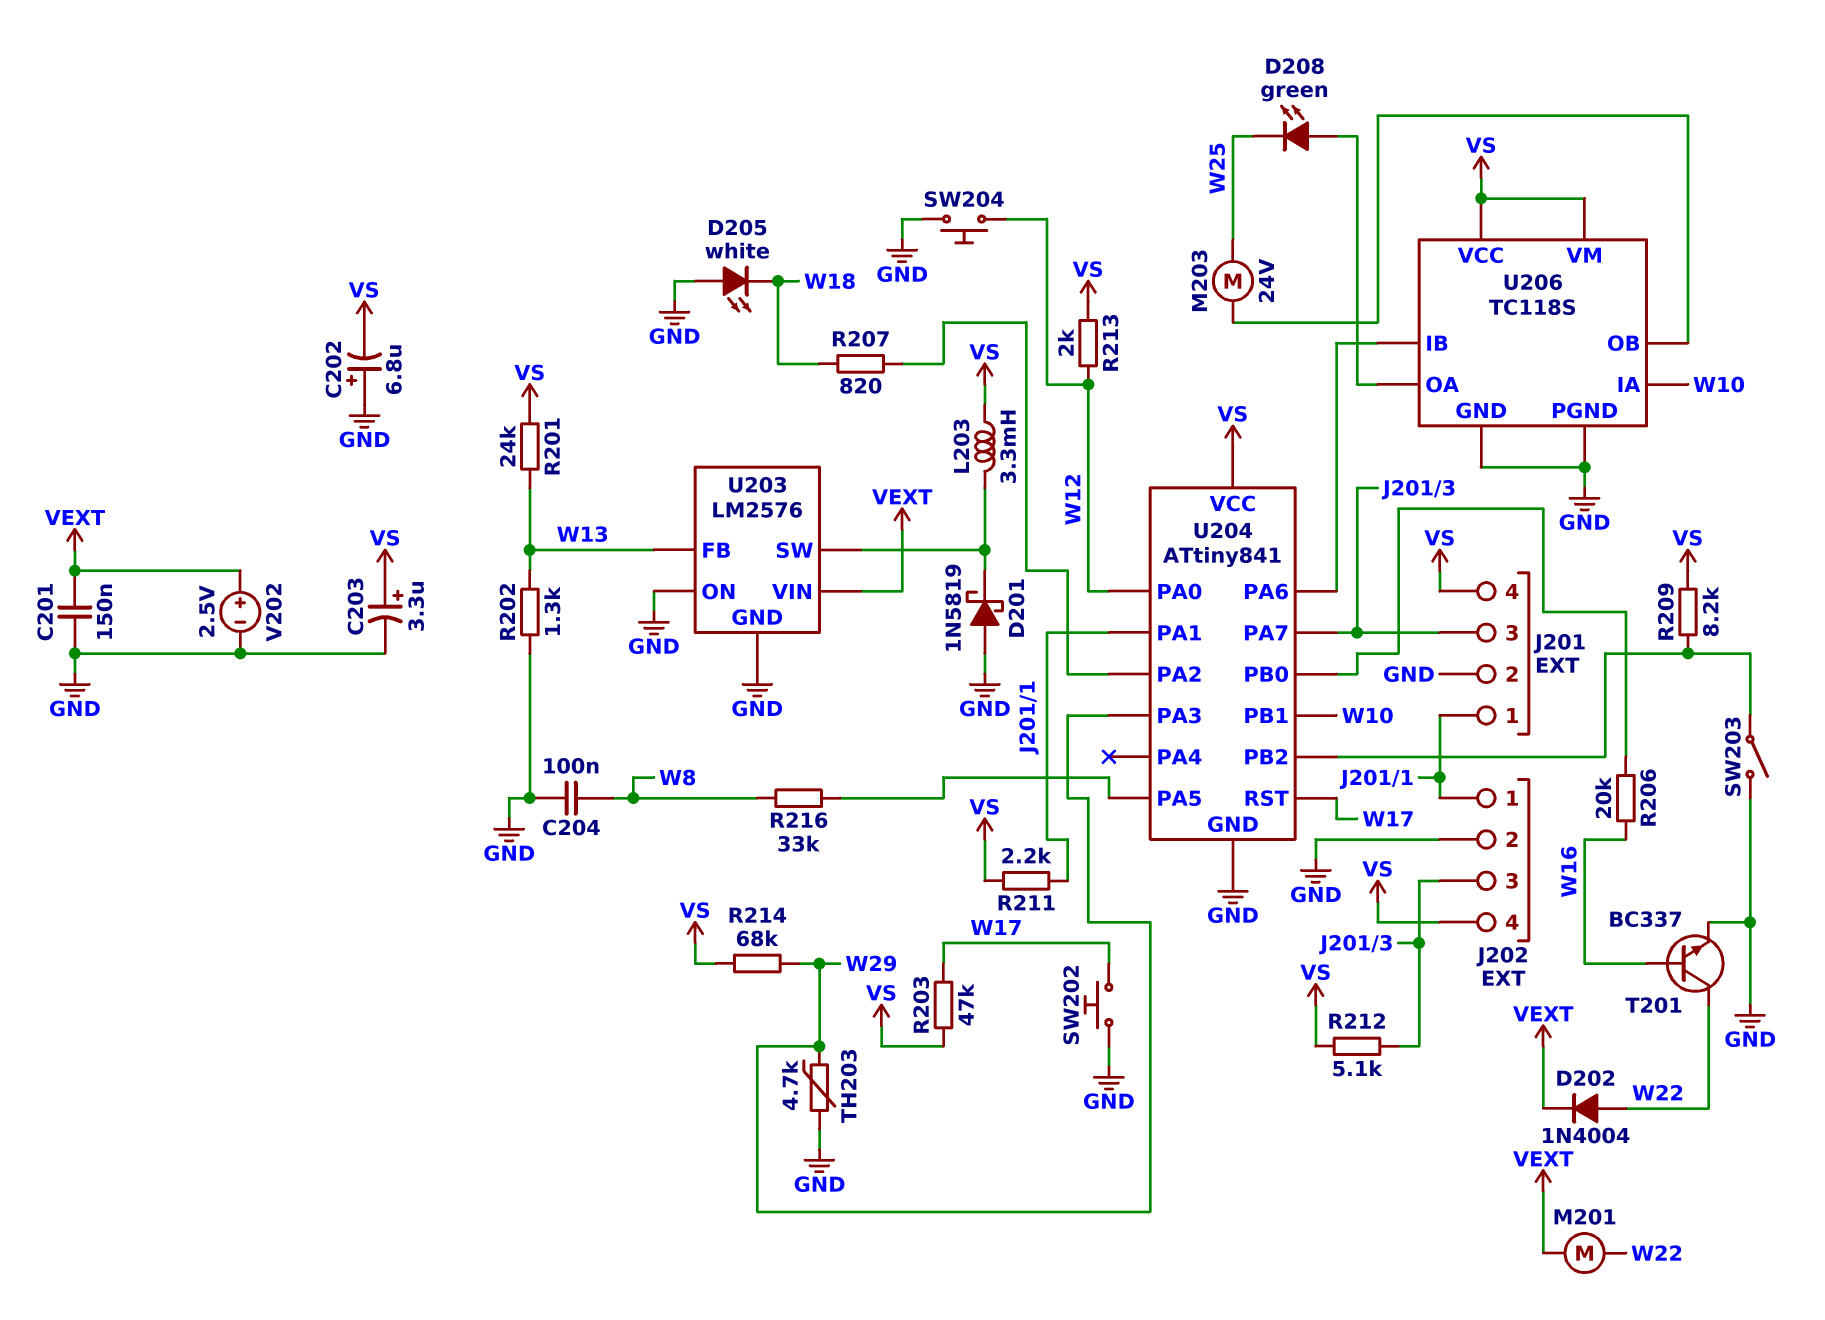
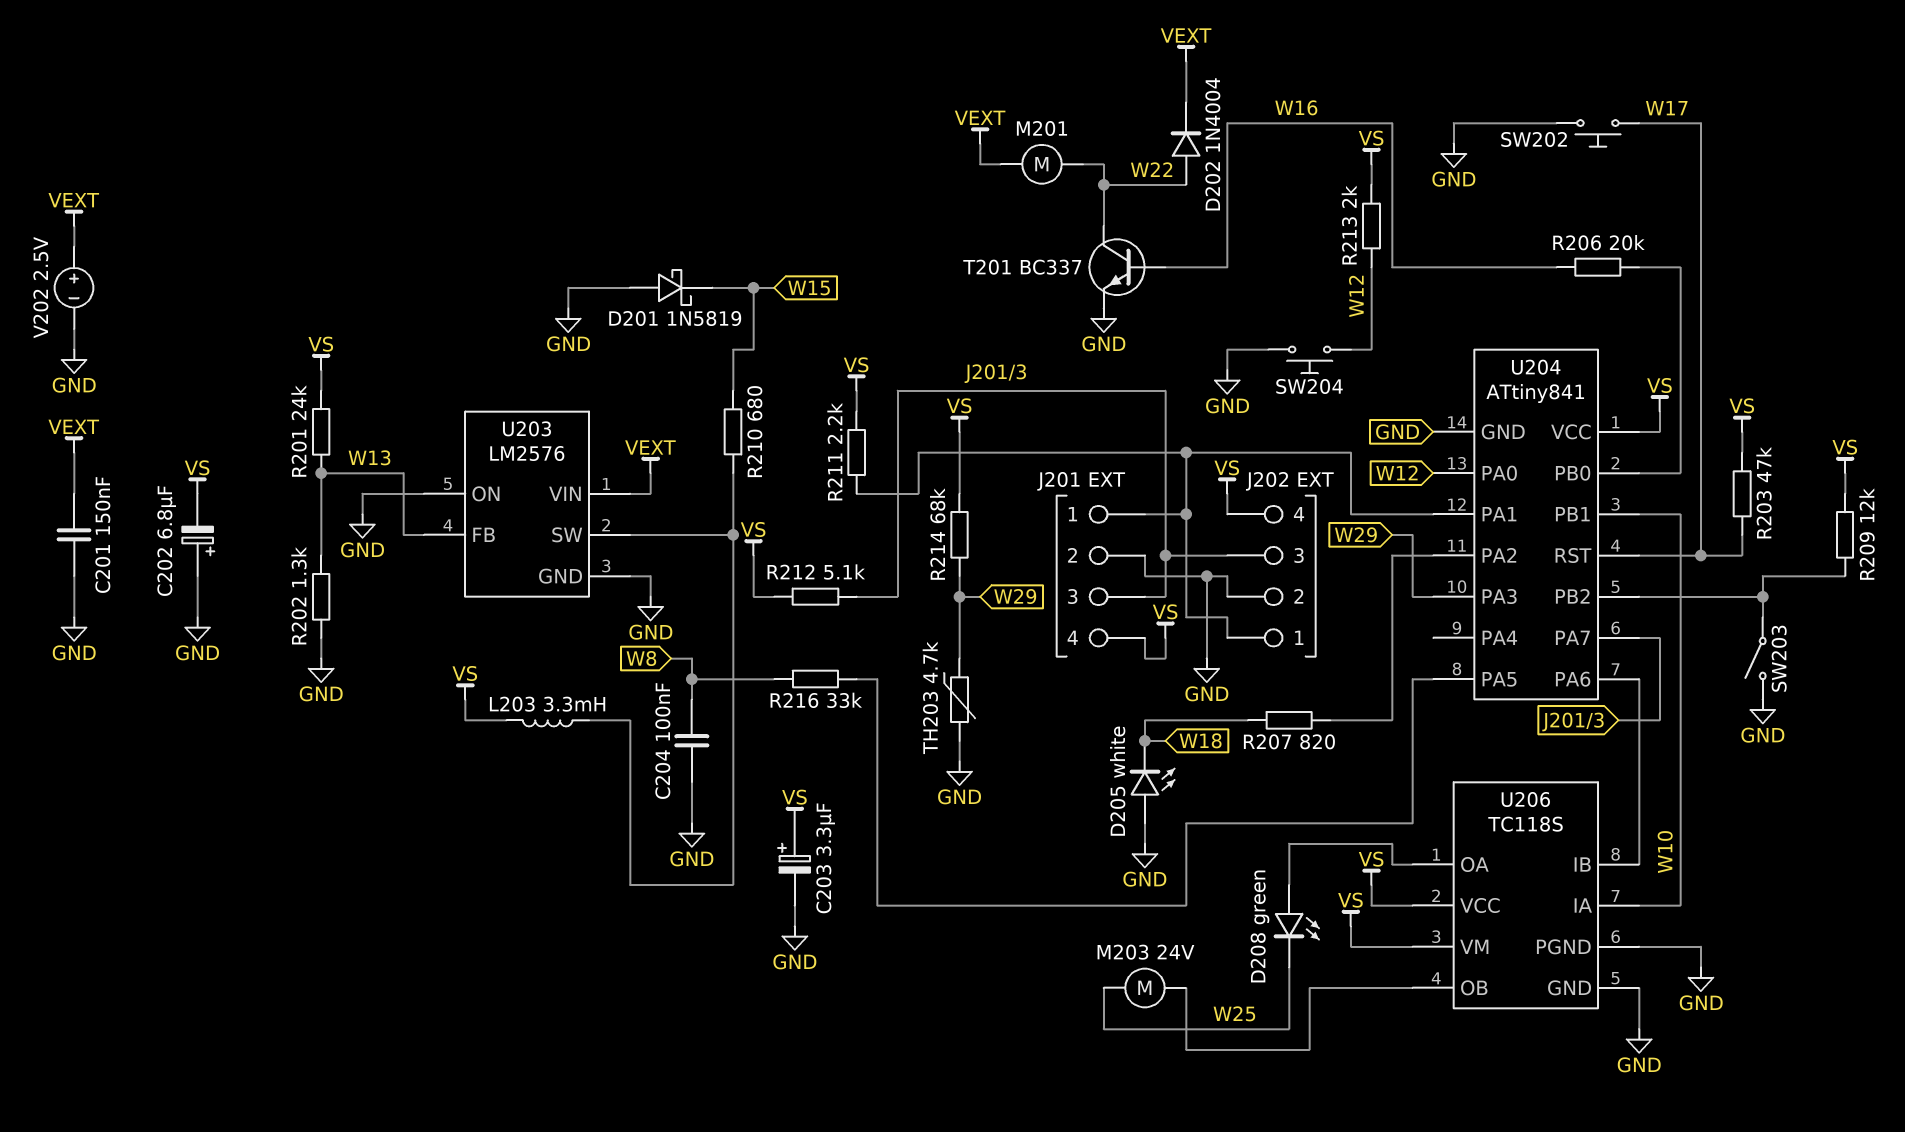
D201: schottky 1N5819 (A GND, K U203/SW) -> schottky 1N5819 (A GND, K W15)
R209: 8.2k (U204/PB2, VS) -> 12k (U204/PB2, VS)
R210: none -> 680 (U203/SW, W15)

